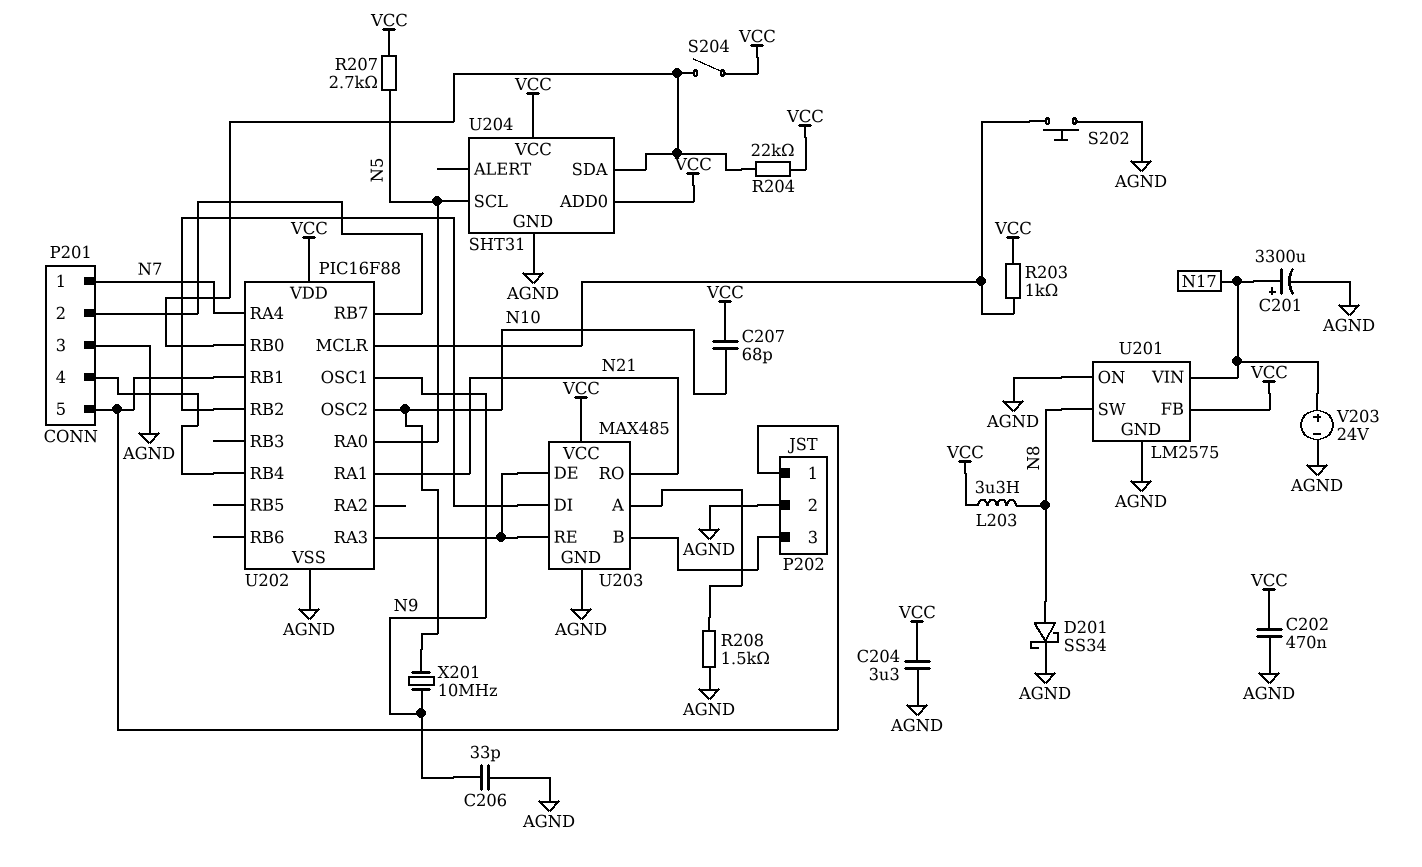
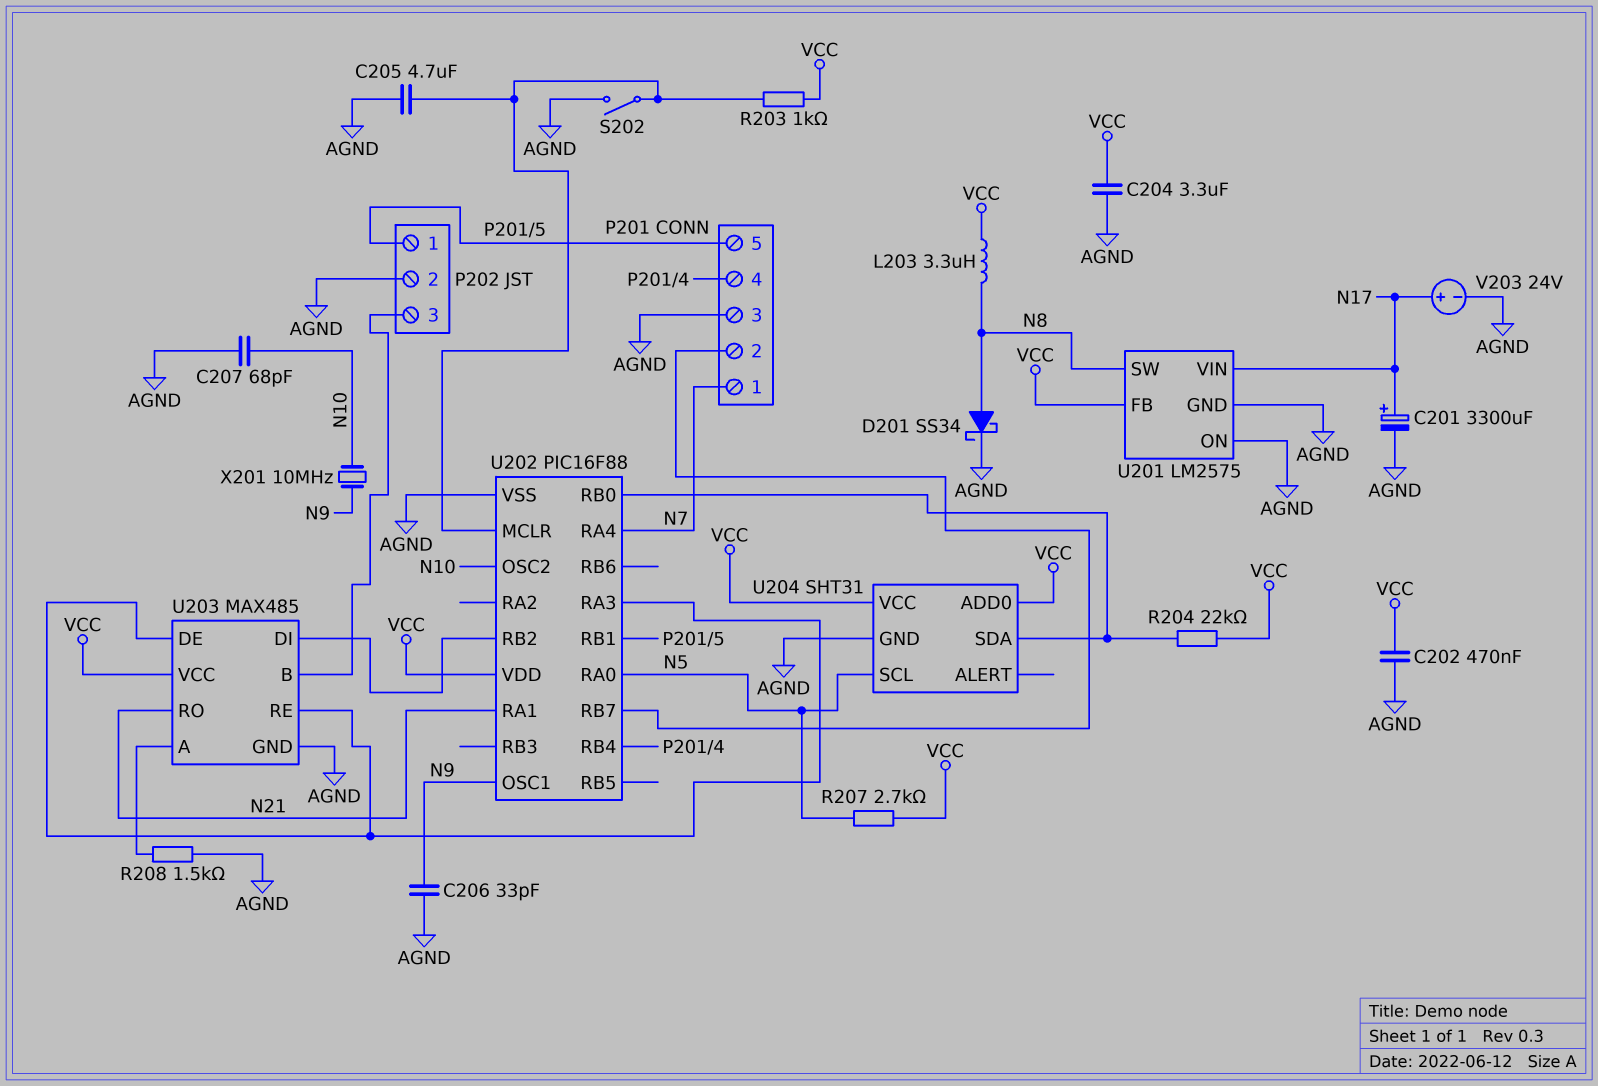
C205: none -> 4.7uF (AGND, U202/MCLR)
C207: 68pF (N10, VCC) -> 68pF (AGND, N10)
S202: button (AGND, U202/MCLR) -> switch (AGND, U202/MCLR)
S204: switch (U202/RB0, VCC) -> none

